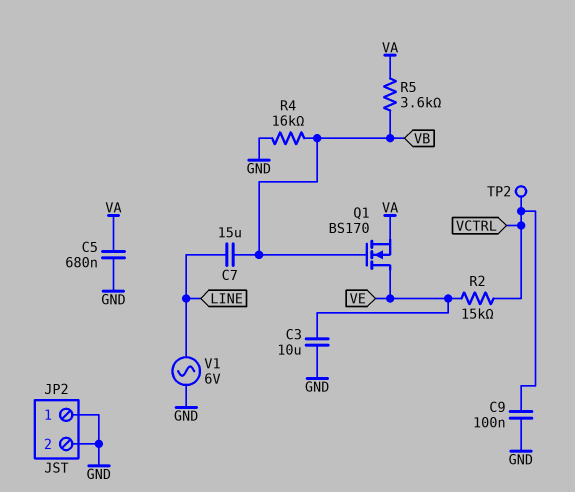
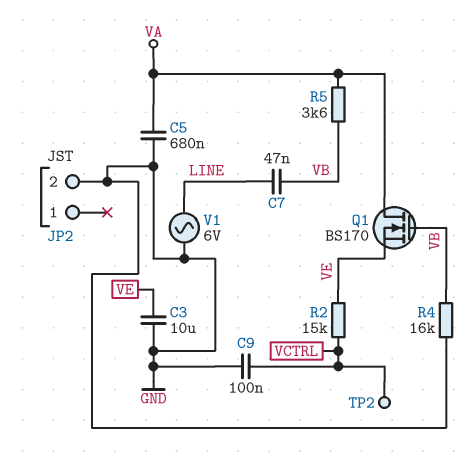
C7: 15uF (LINE, VB) -> 47nF (LINE, VB)
JP2 pin 1: GND -> none
Q1: NMOS BS170 (G VB, D VE, S VA) -> NMOS BS170 (G VB, D VA, S VE)

